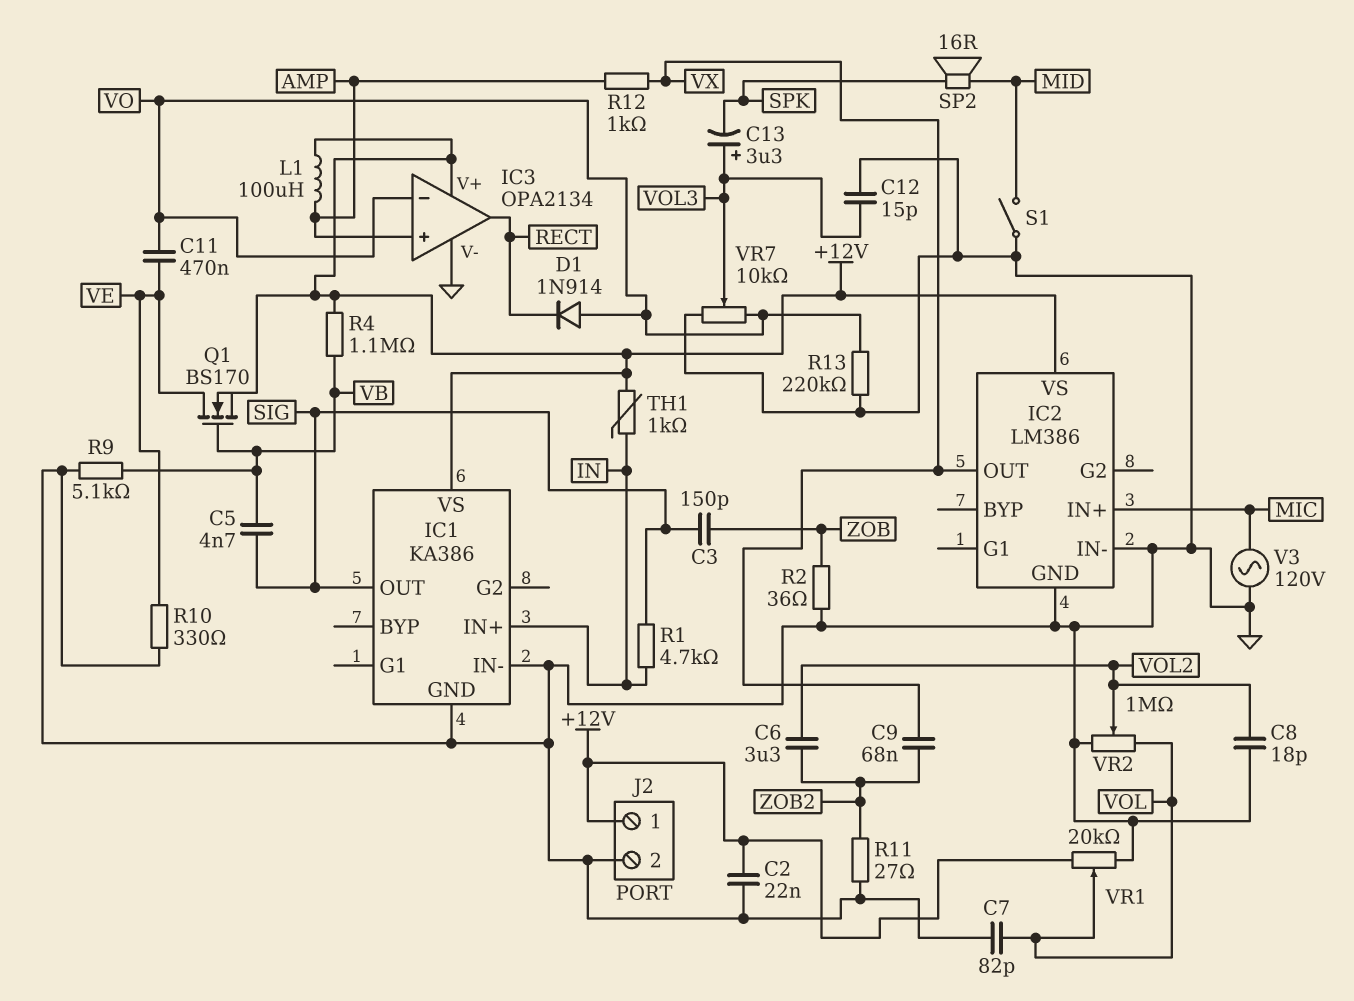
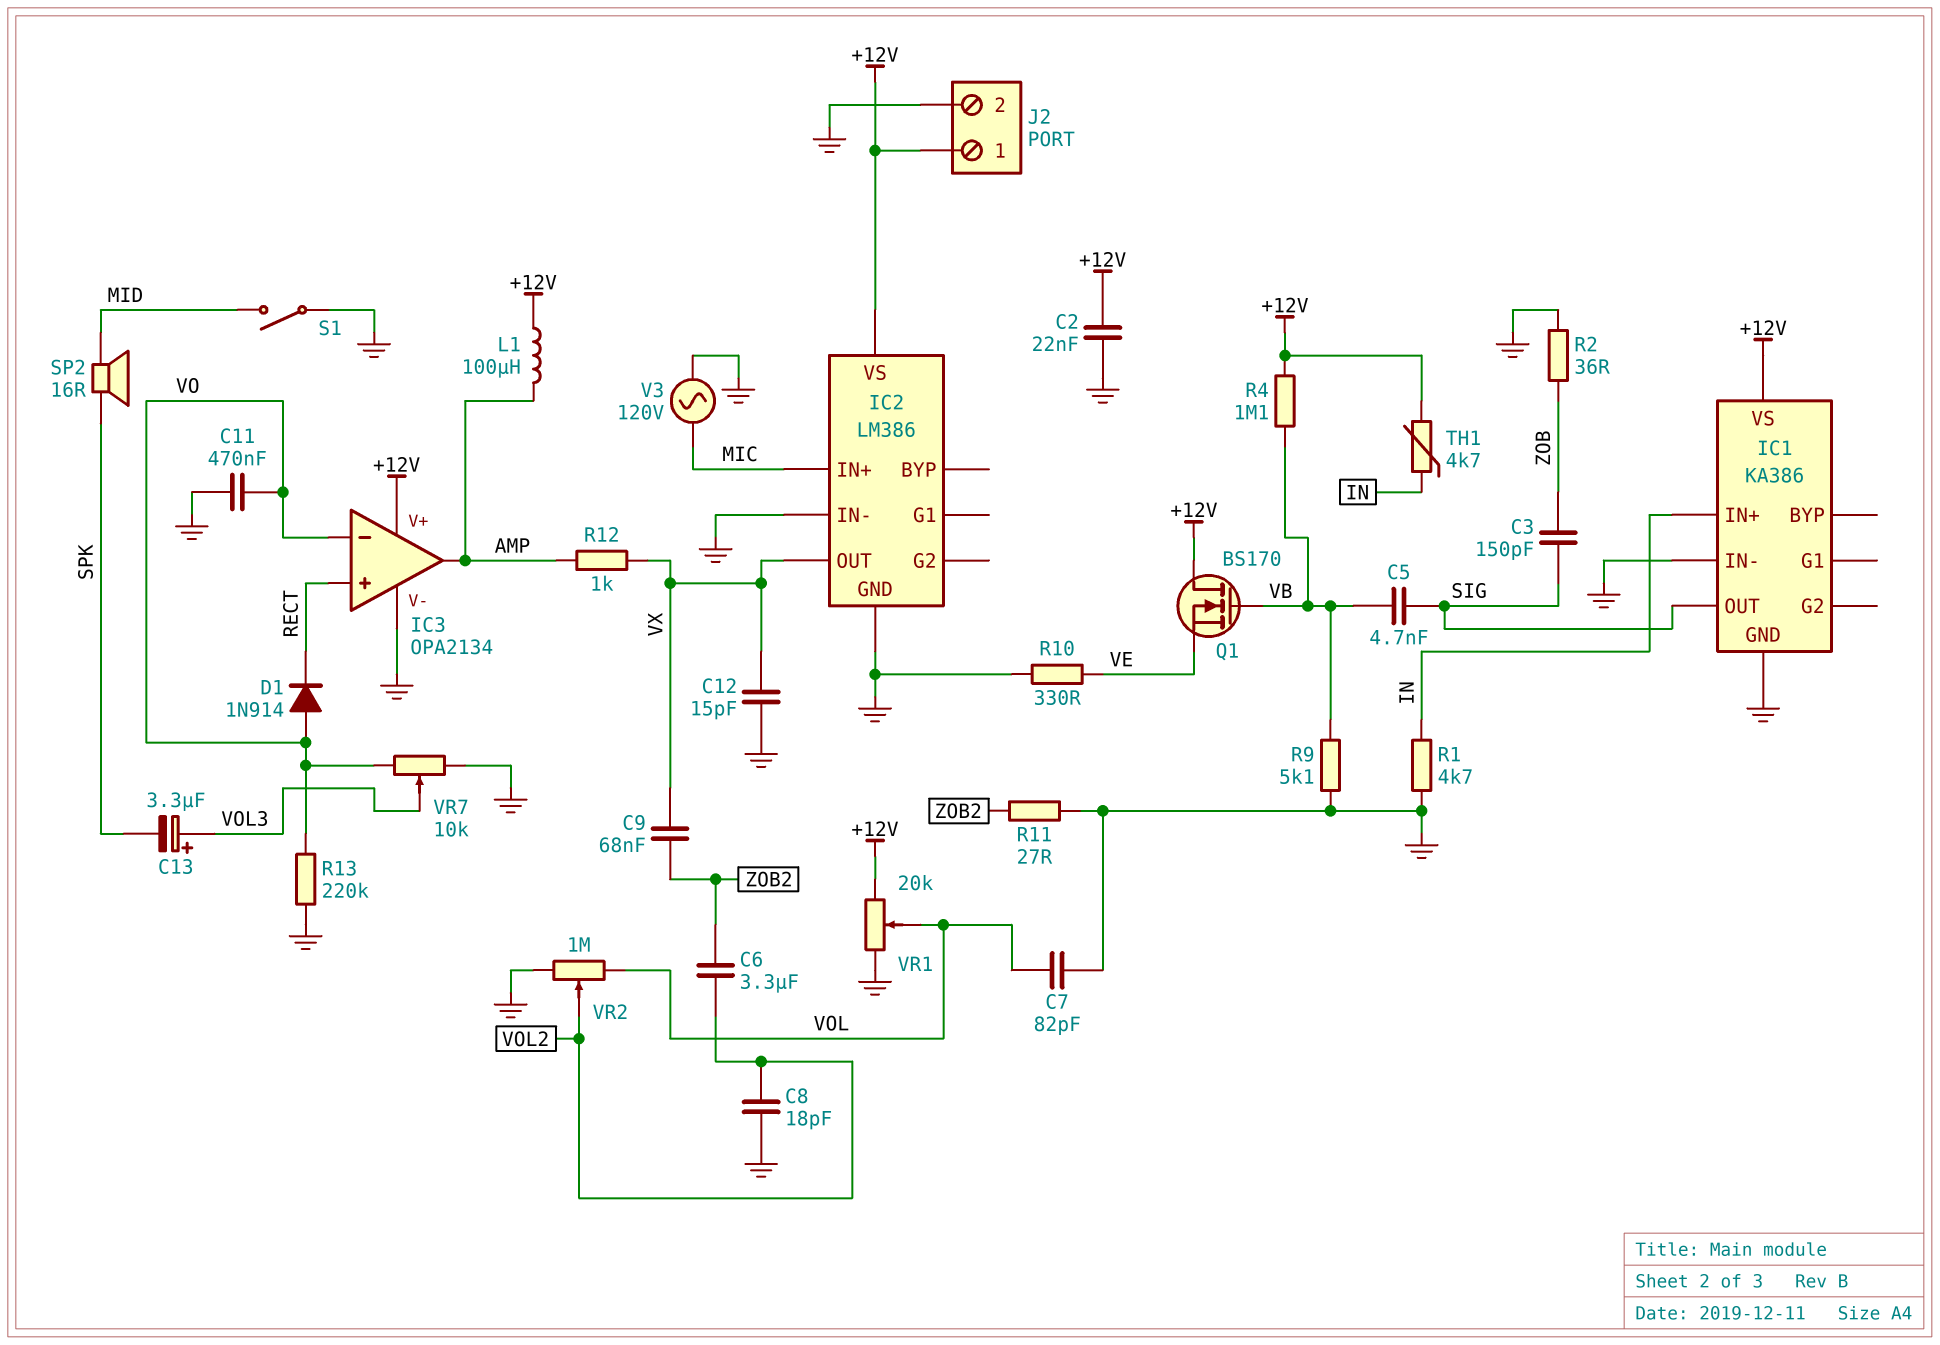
C11: 470nF (VE, VO) -> 470nF (GND, VO)
C12: 15pF (GND, VOL3) -> 15pF (GND, VX)
IC3 pin in+: AMP -> RECT
IC3 pin out: RECT -> AMP
Q1: NMOS BS170 (G VB, D VE, S +12V) -> NMOS BS170 (G VB, D +12V, S VE)
R1: 4.7k (IN, SIG) -> 4.7k (GND, IN)
TH1: 1k (+12V, IN) -> 4.7k (+12V, IN)

